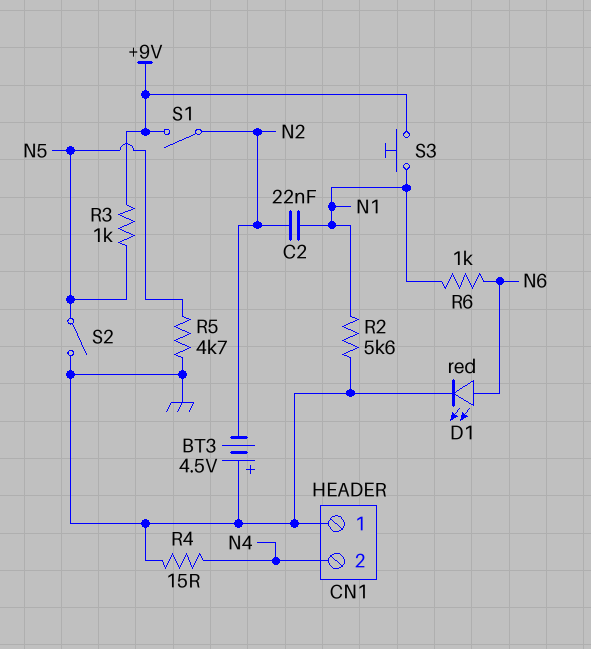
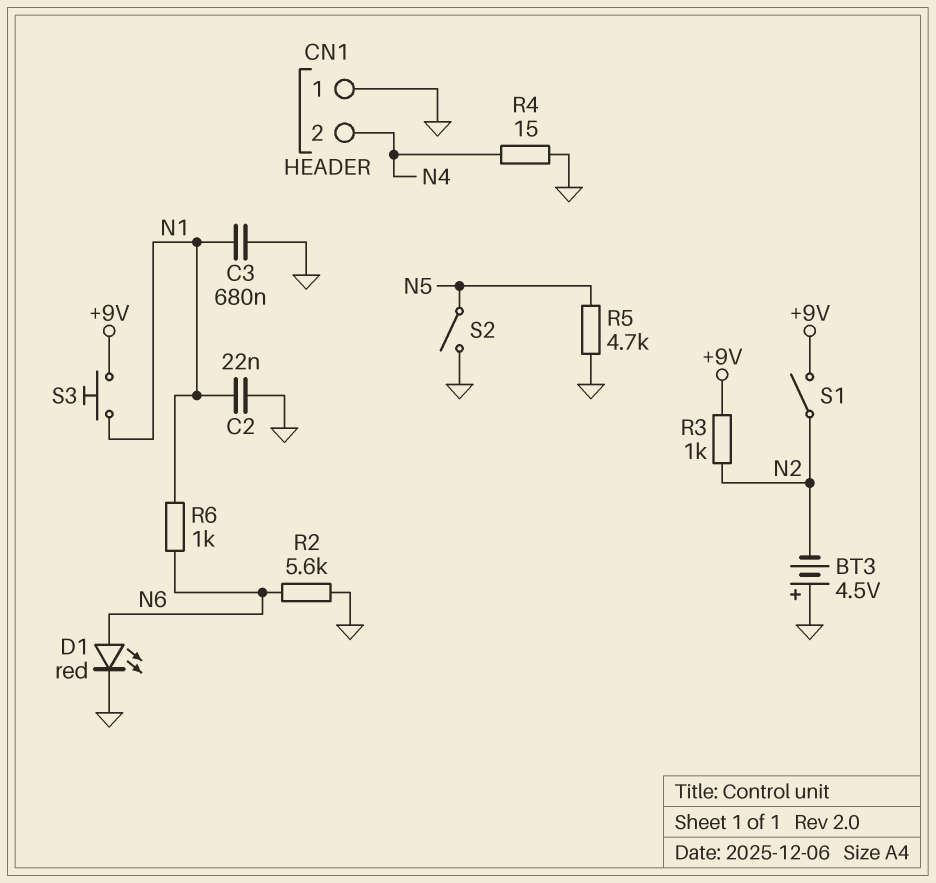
C2: 22nF (N1, N2) -> 22nF (GND, N1)
C3: none -> 680nF (GND, N1)
R2: 5.6k (GND, N1) -> 5.6k (GND, N6)
R3: 1k (+9V, N5) -> 1k (+9V, N2)

